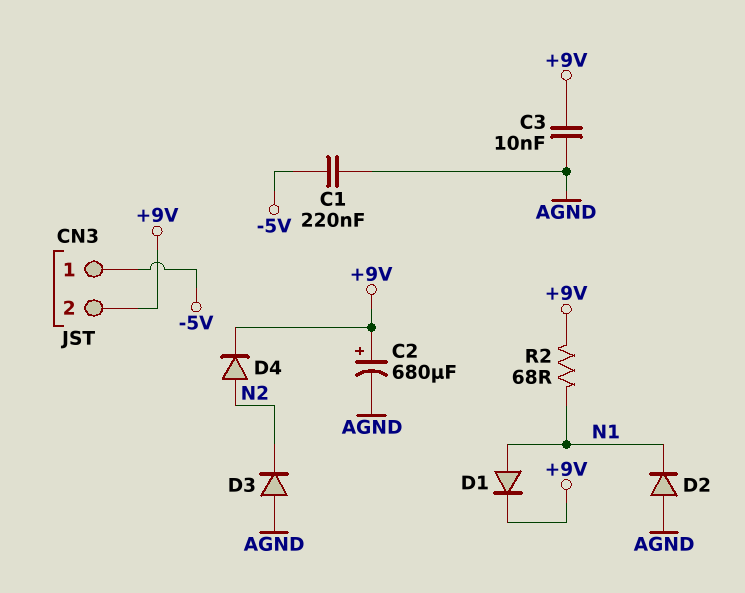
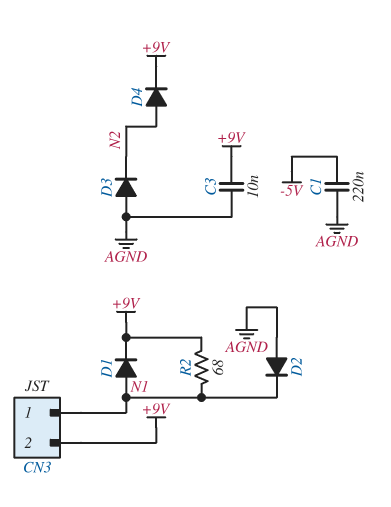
C2: 680uF (plus +9V, minus AGND) -> none
CN3 pin 1: -5V -> N1

